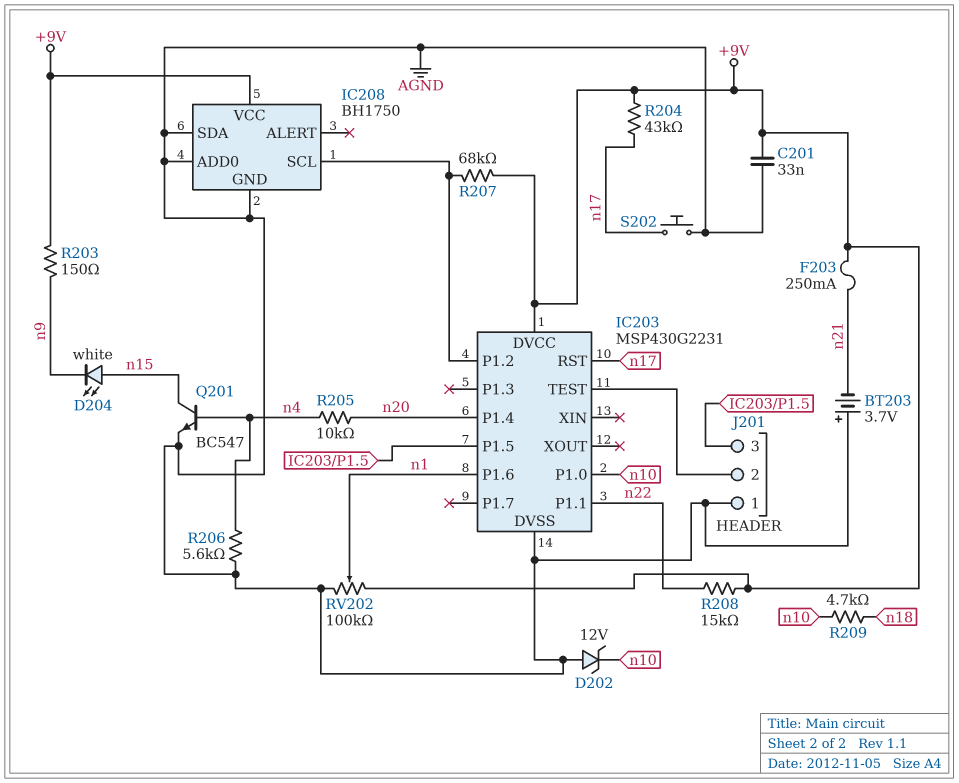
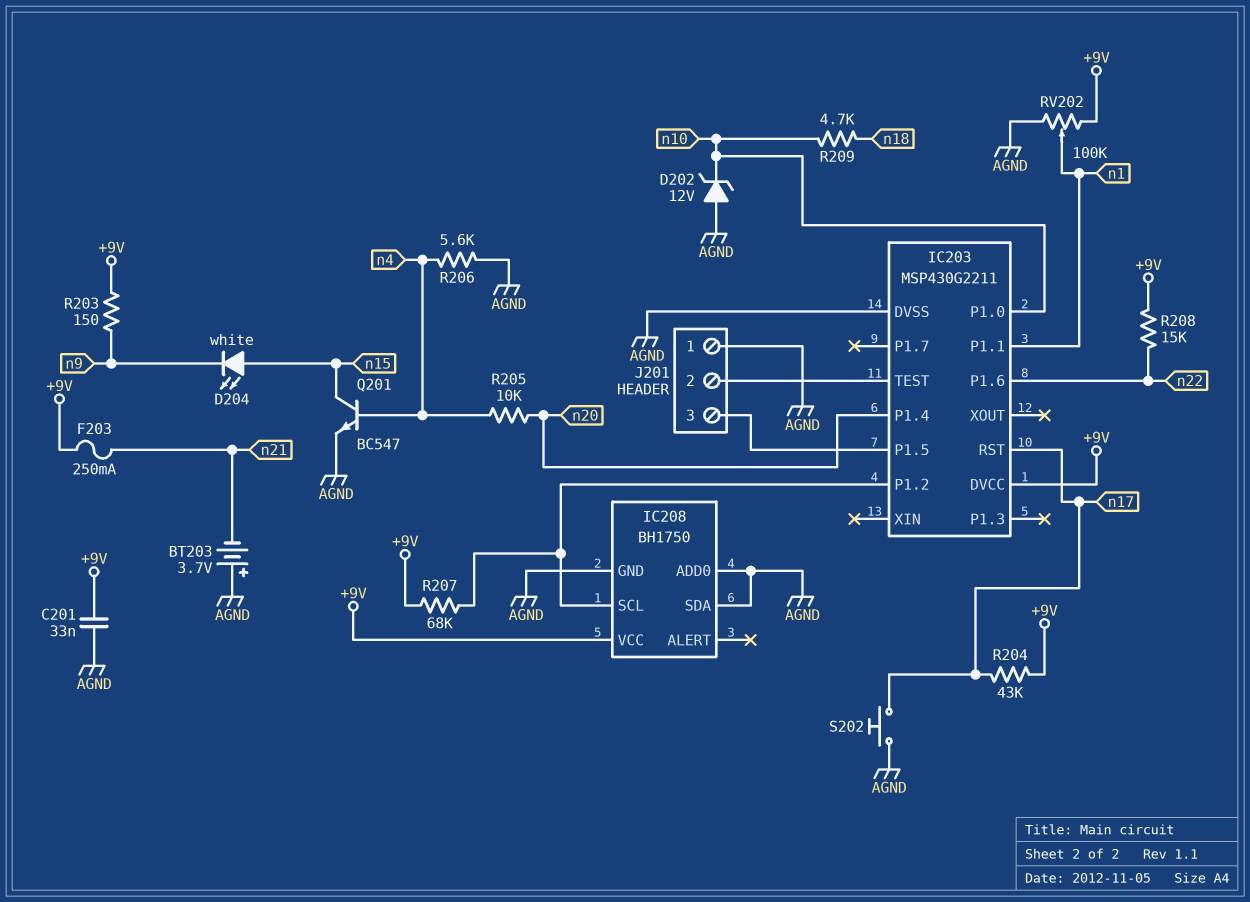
IC203: MSP430G2231 -> MSP430G2211
IC203 pin P1.1: n22 -> n1
IC203 pin P1.6: n1 -> n22

